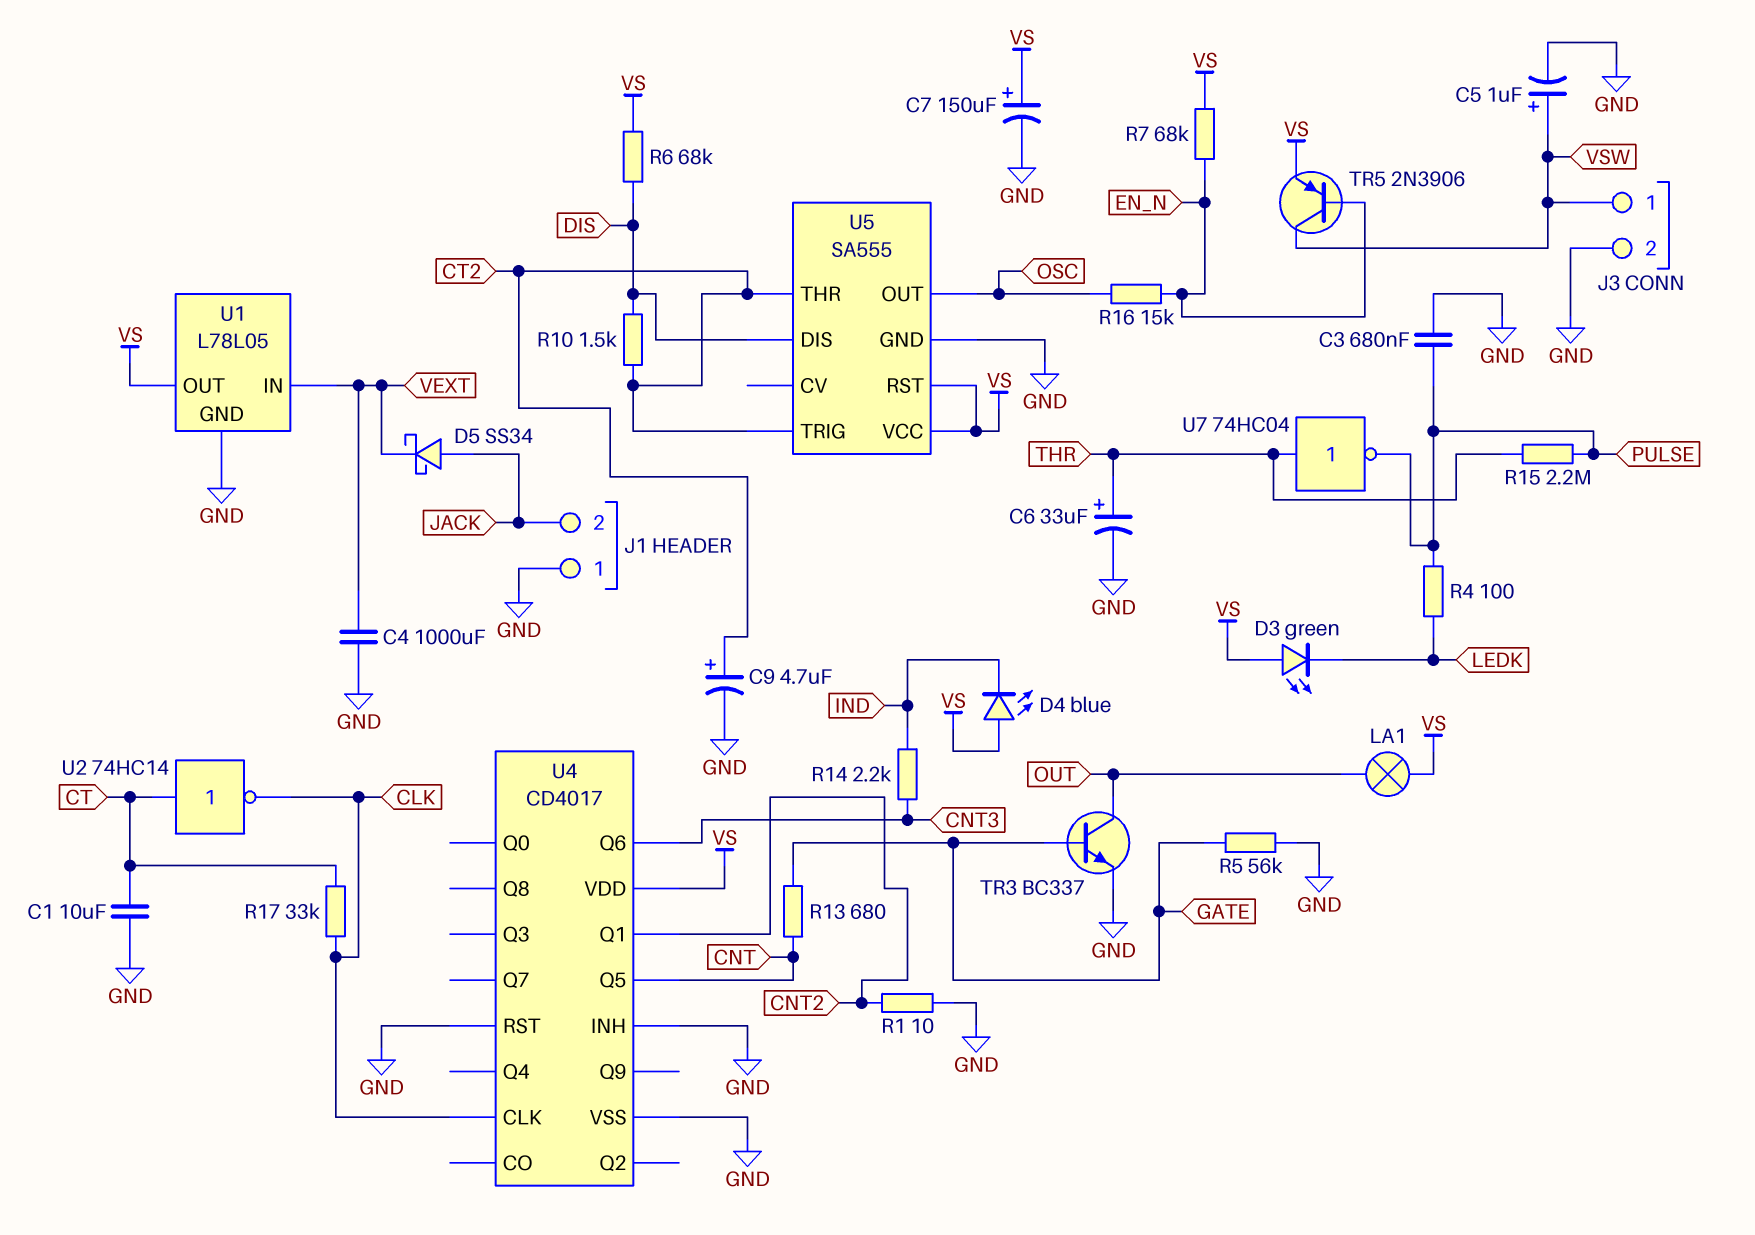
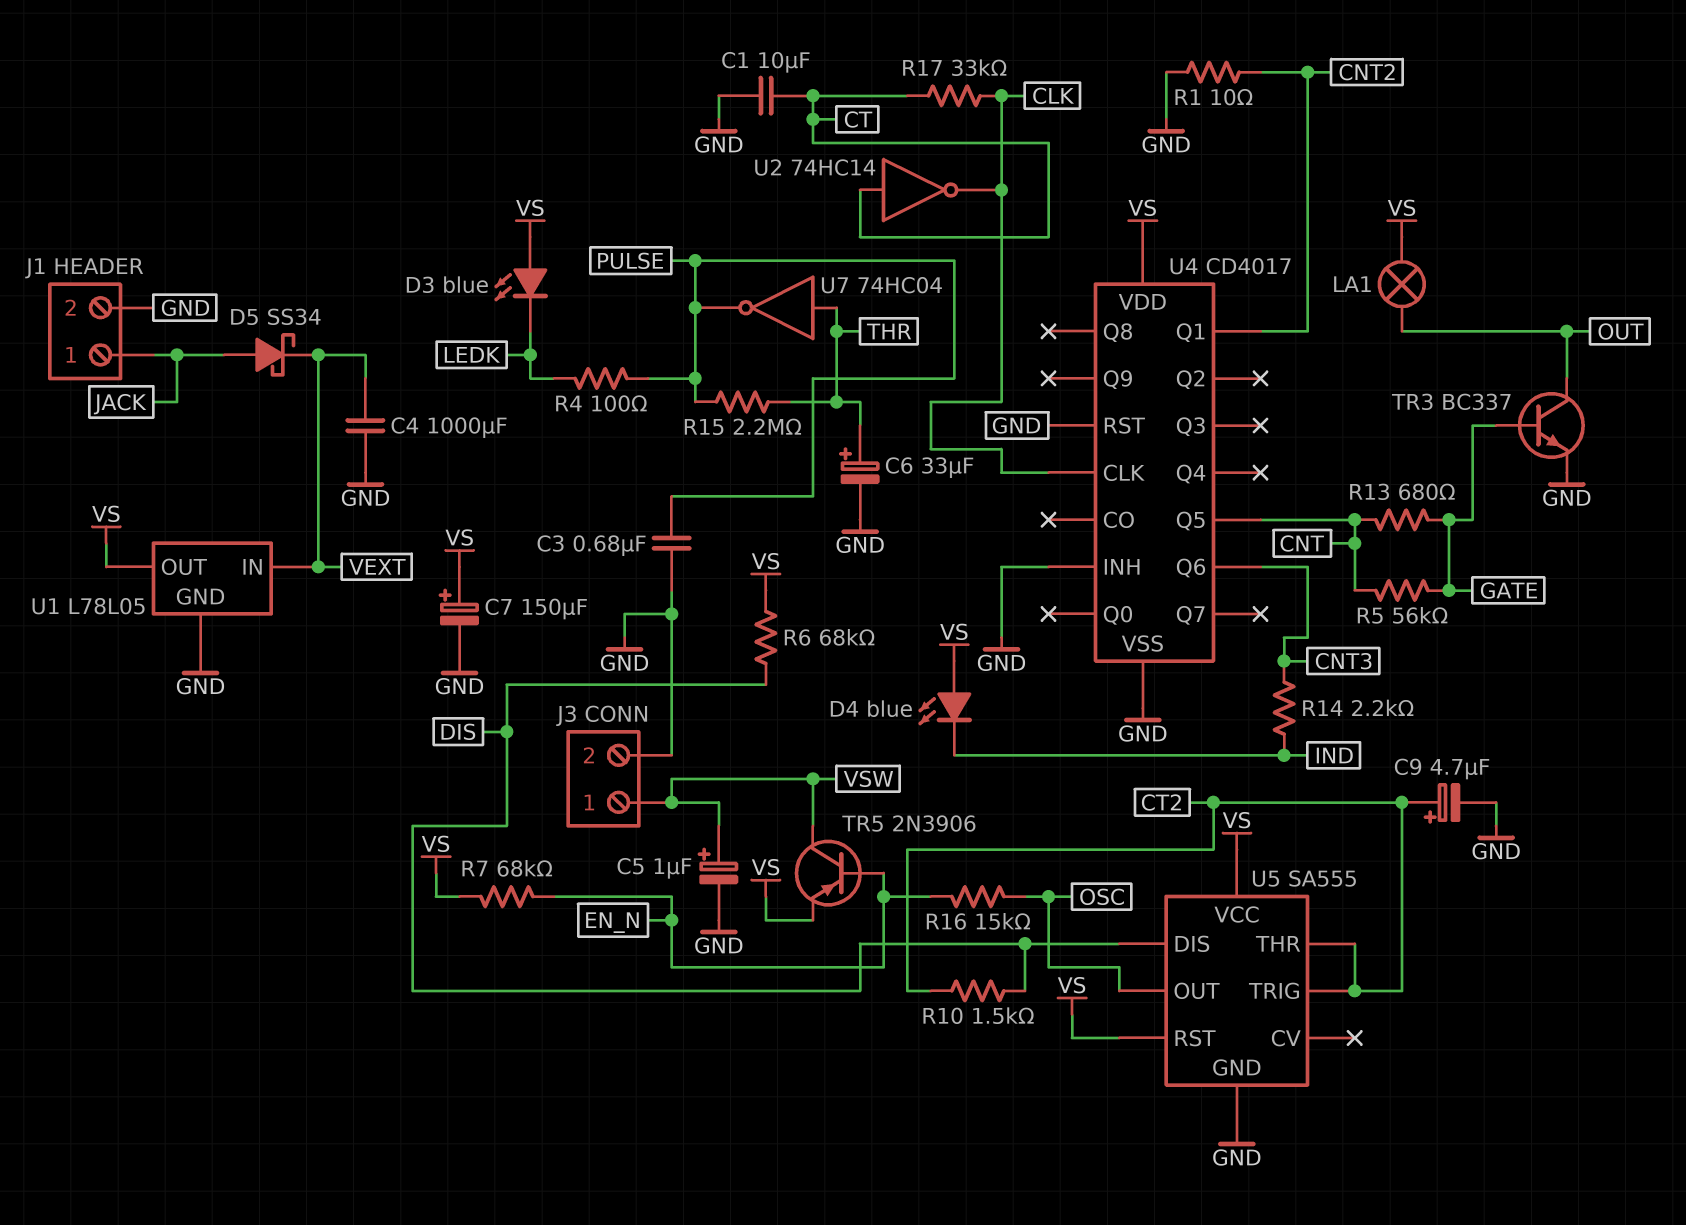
D3: LED green (A VS, K LEDK) -> LED blue (A VS, K LEDK)
J1 pin 1: GND -> JACK
J1 pin 2: JACK -> GND
R5: 56k (GATE, GND) -> 56k (CNT, GATE)

